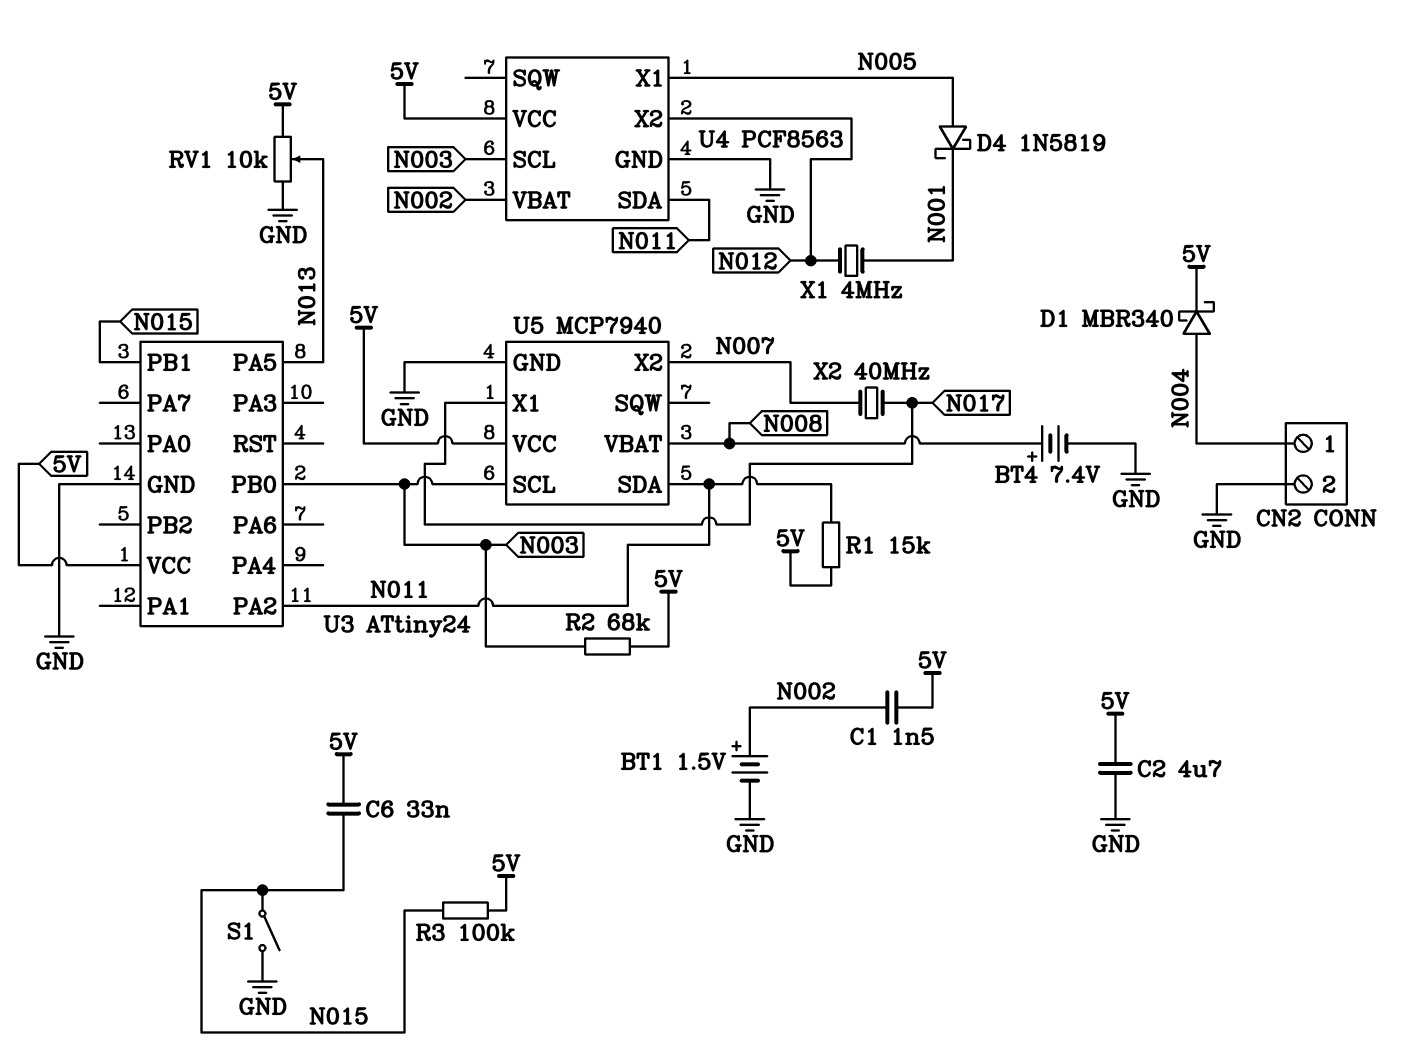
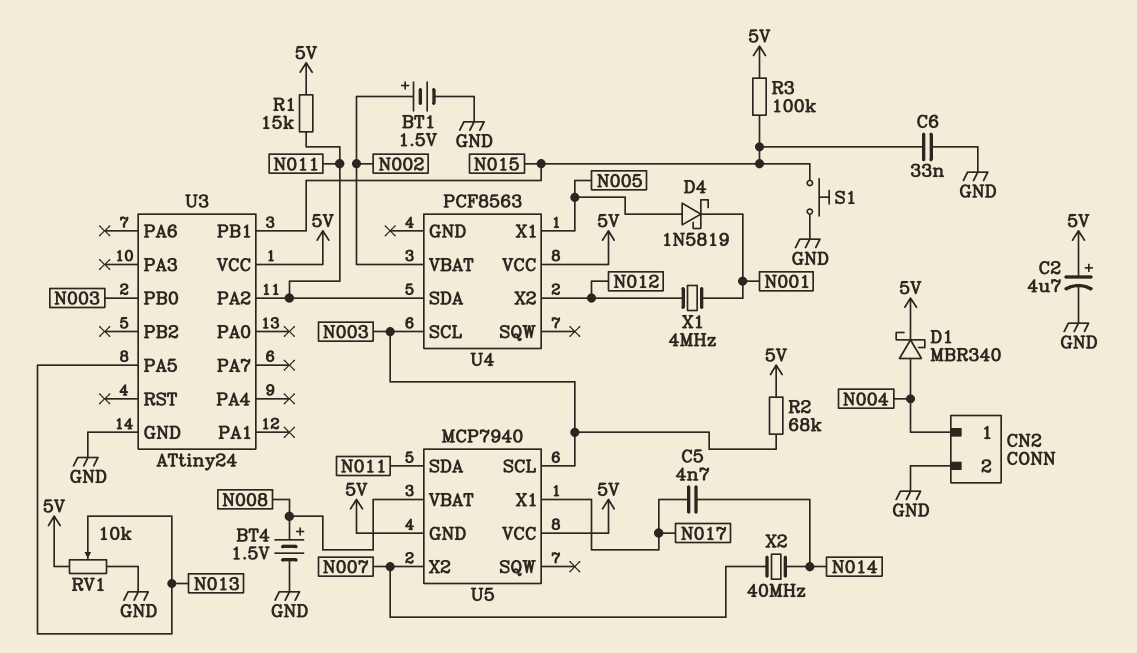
BT4: 7.4V (plus N008, minus GND) -> 1.5V (plus N008, minus GND)
C1: 1.5nF (5V, N002) -> none
C2: 4.7uF (5V, GND) -> 4.7uF (plus 5V, minus GND)
C5: none -> 4.7nF (N014, N017)
C6: 33nF (5V, N015) -> 33nF (GND, N015)
S1: switch (GND, N015) -> button (GND, N015)
U4 pin GND: GND -> none
U5 pin GND: GND -> 5V
X2: 40MHz (N007, N017) -> 40MHz (N007, N014)

